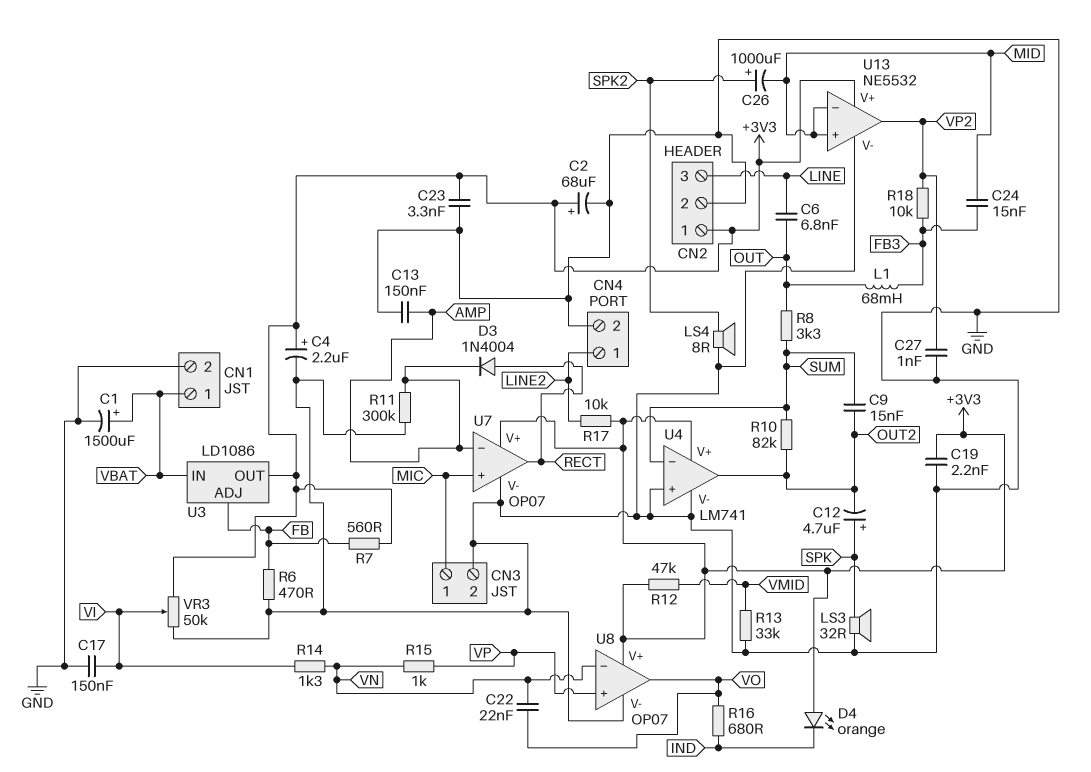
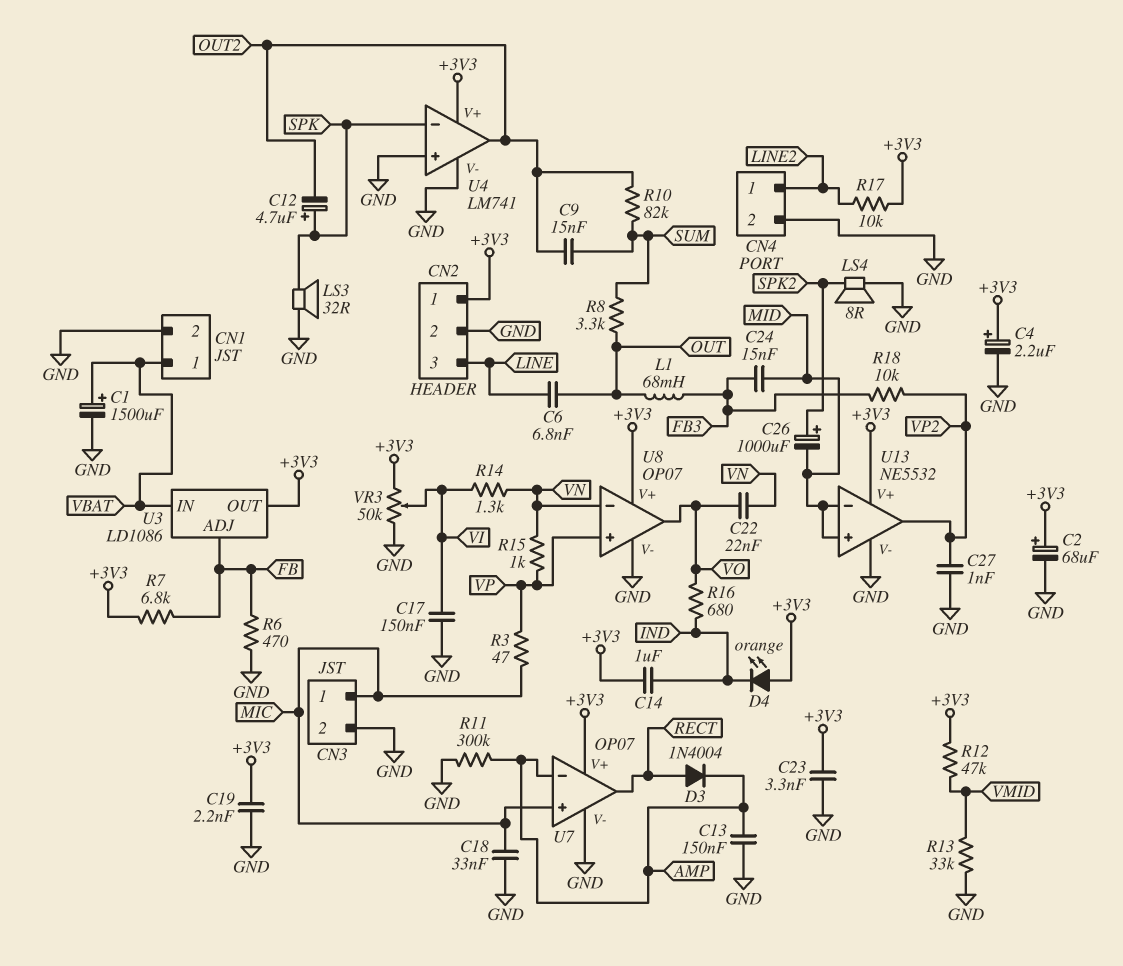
C14: none -> 1uF (+3V3, IND)
C18: none -> 33nF (GND, MIC)
R3: none -> 47 (MIC, VP)
R7: 560 (+3V3, FB) -> 6.8k (+3V3, FB)
U4 pin in-: SUM -> SPK

